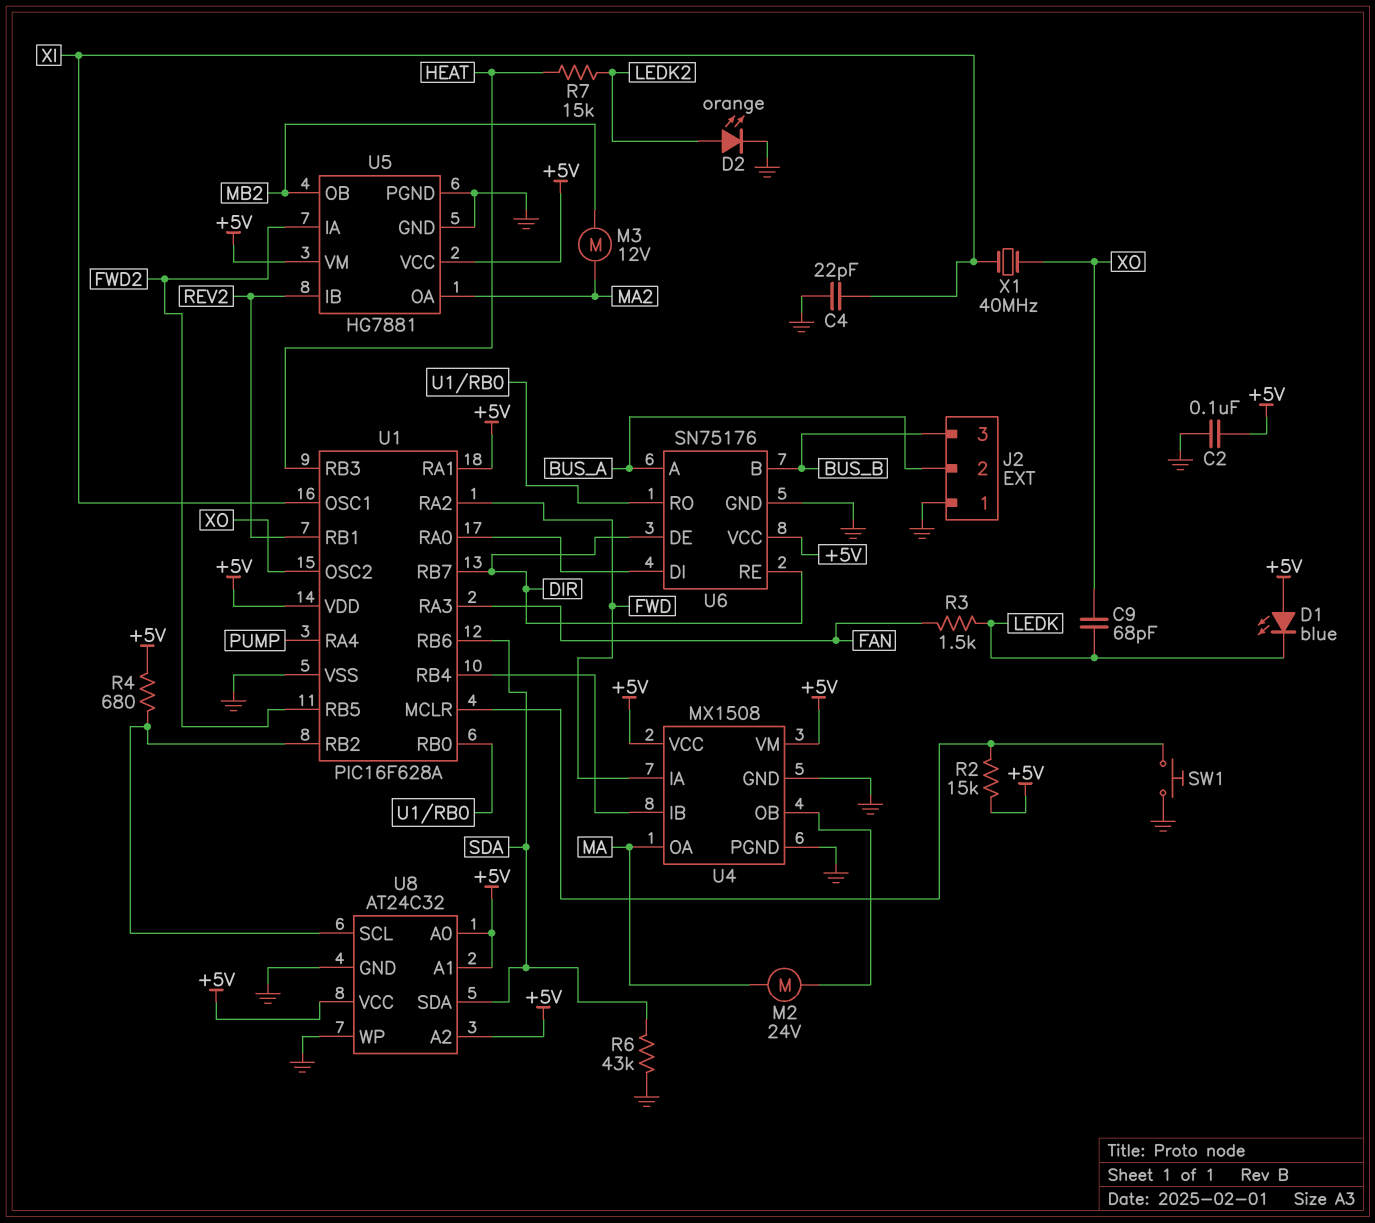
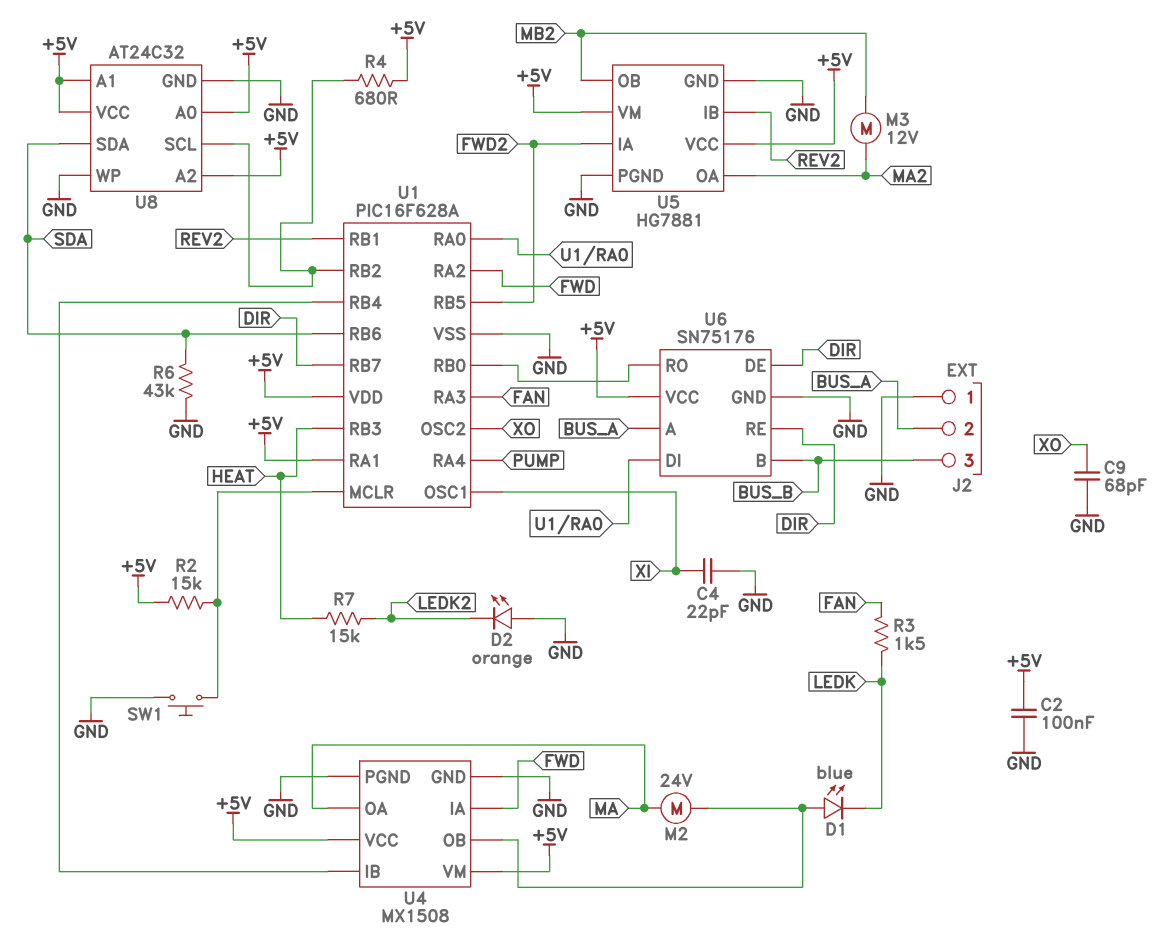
C9: 68pF (LEDK, XO) -> 68pF (GND, XO)
D1: LED blue (A +5V, K LEDK) -> LED blue (A U4/OB, K LEDK)
D2: LED orange (A LEDK2, K GND) -> LED orange (A GND, K LEDK2)
X1: 40MHz (XI, XO) -> none

